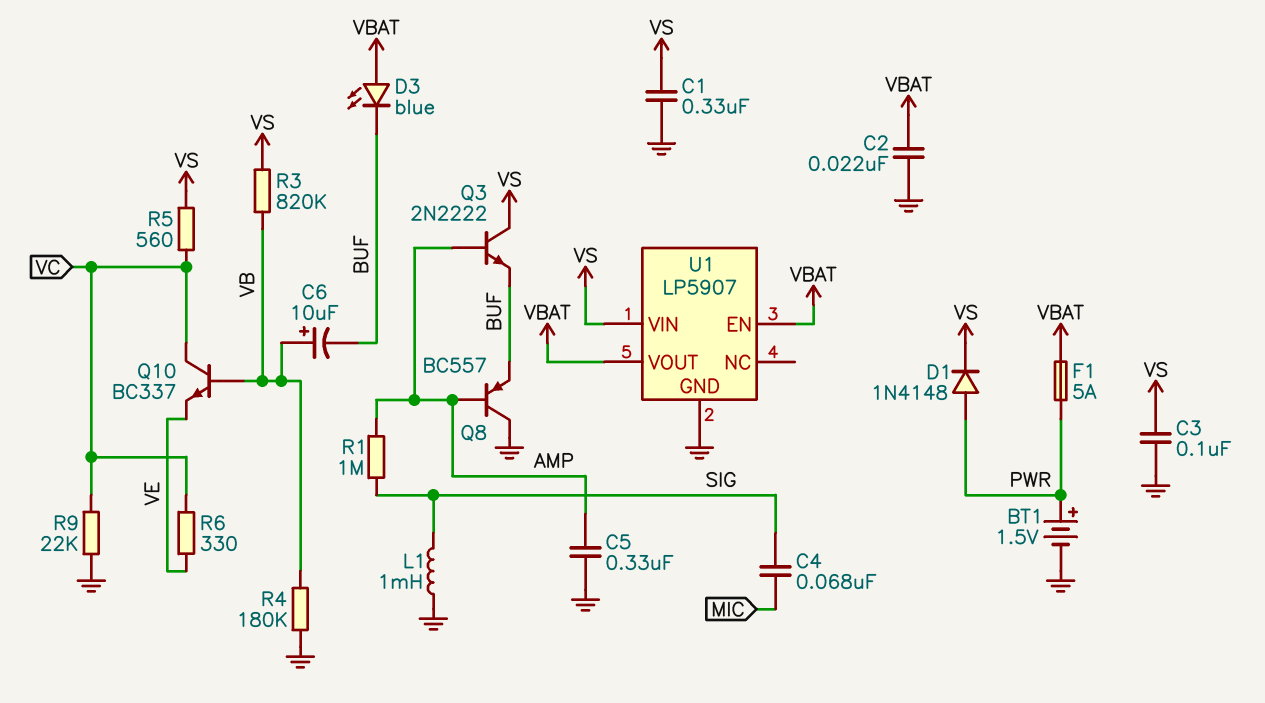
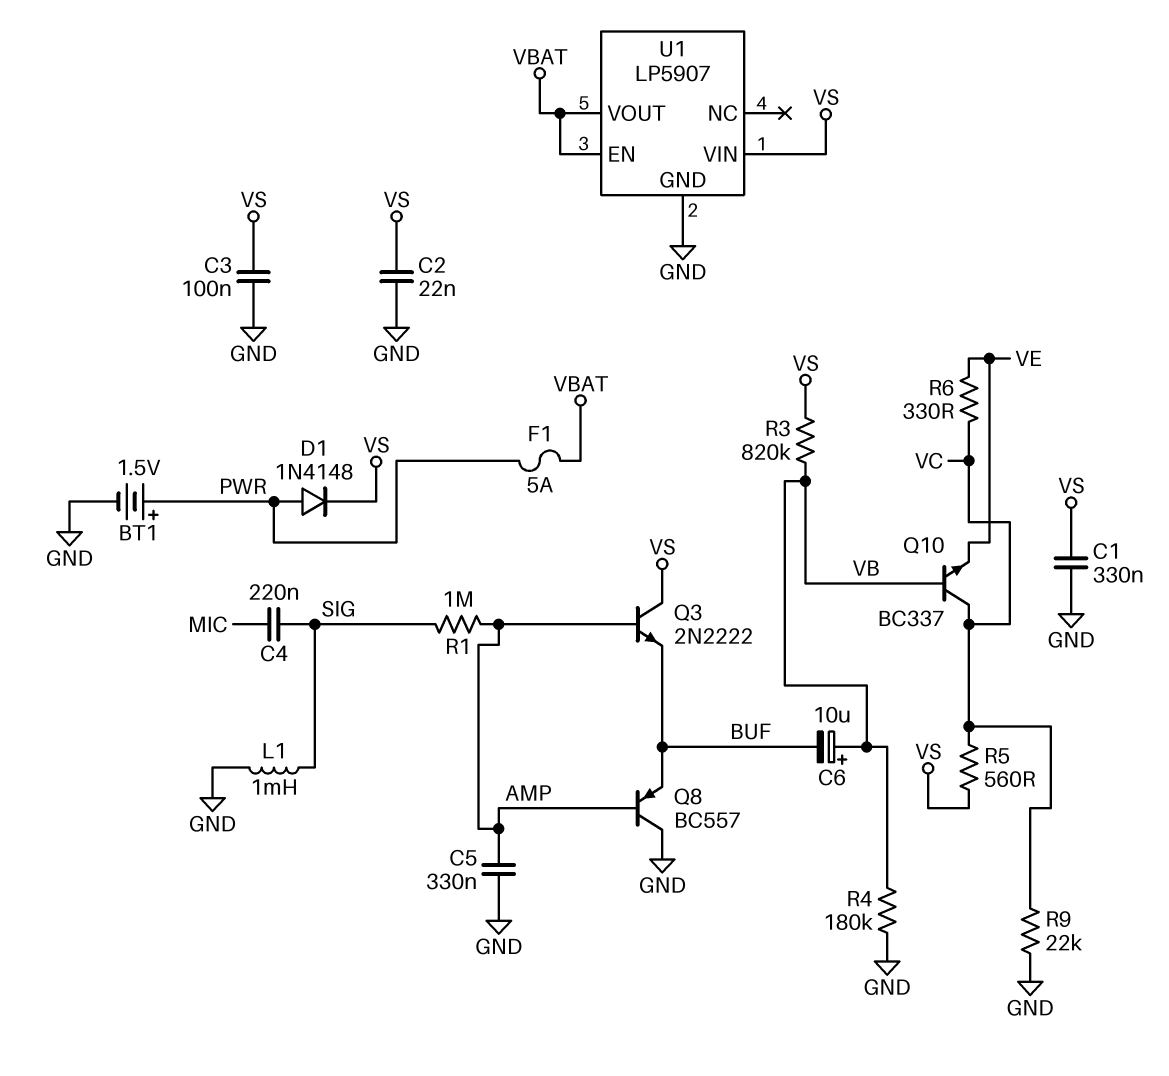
C2: 22nF (GND, VBAT) -> 22nF (GND, VS)
C4: 68nF (MIC, SIG) -> 220nF (MIC, SIG)
D3: LED blue (A VBAT, K BUF) -> none

